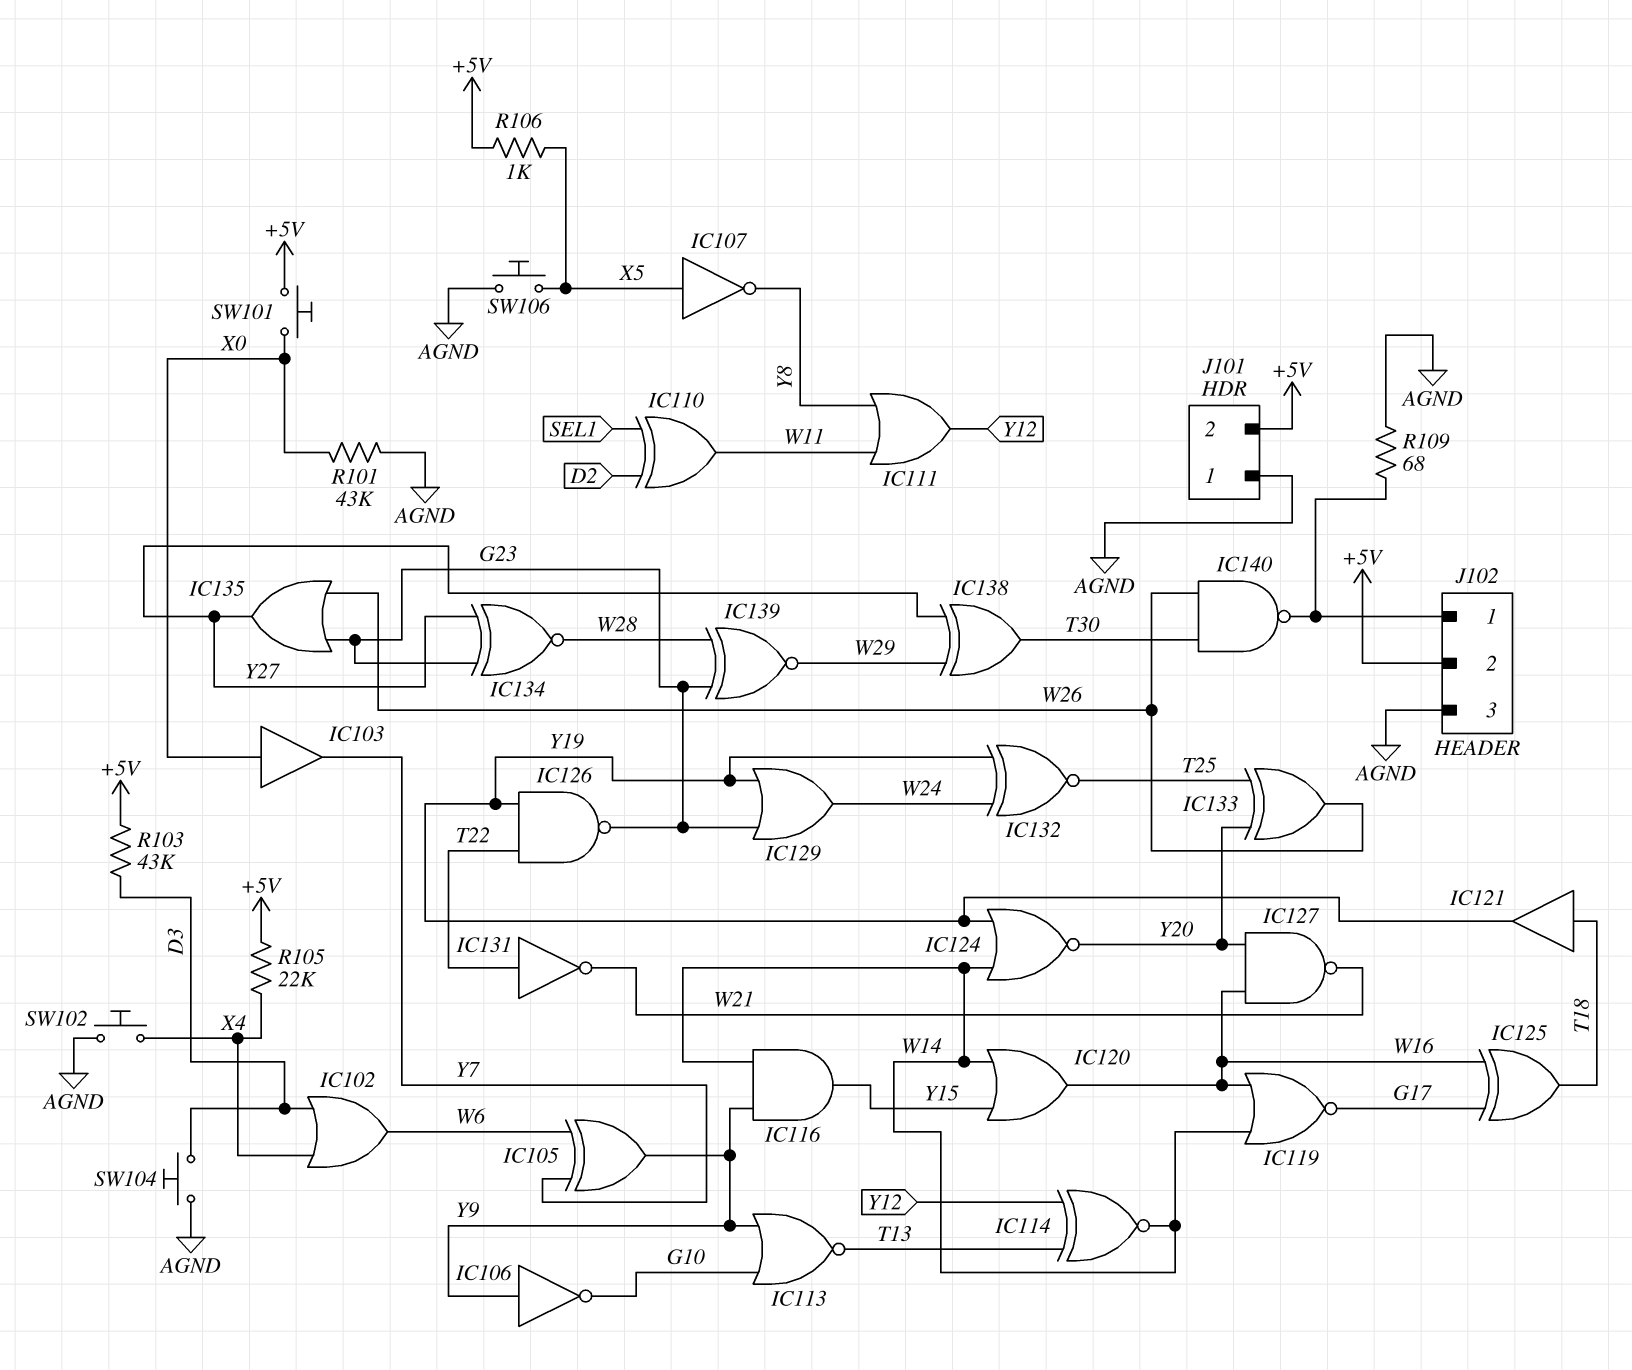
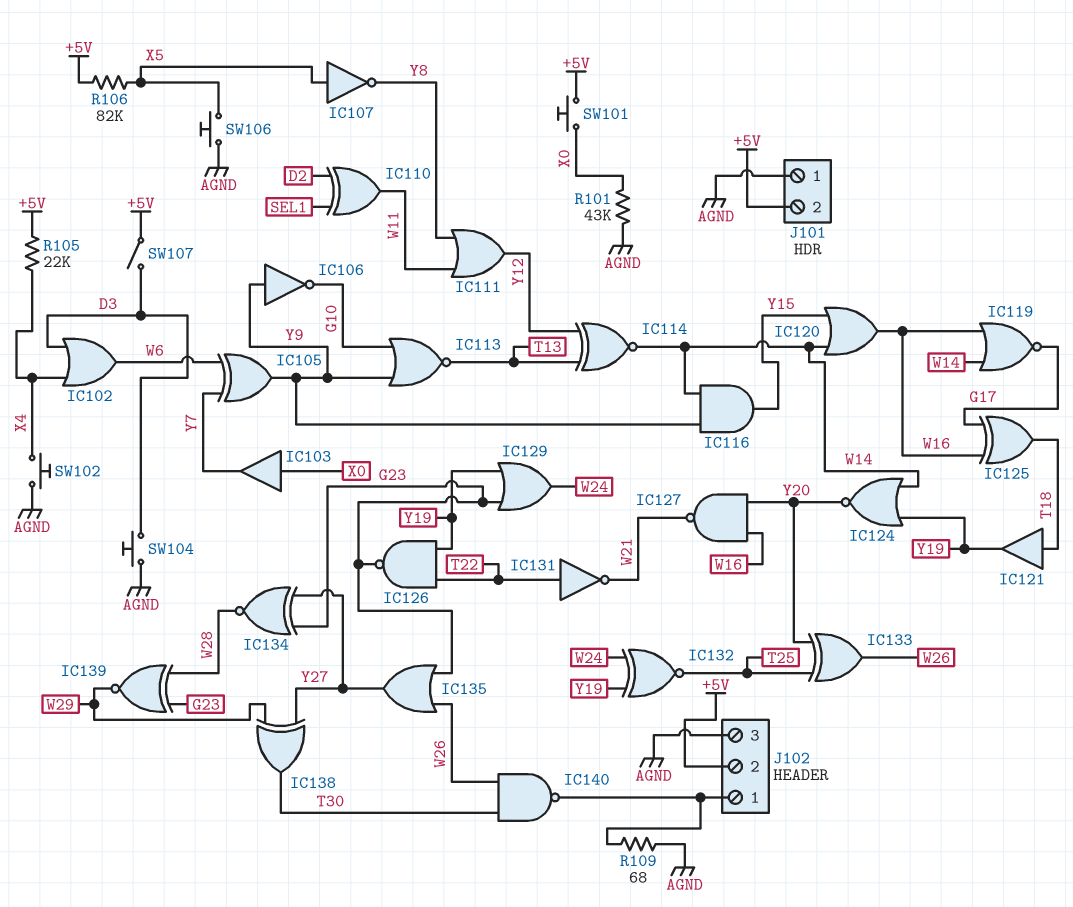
R103: 43k (+5V, D3) -> none
R106: 1k (+5V, X5) -> 82k (+5V, X5)
SW107: none -> switch (+5V, D3)

